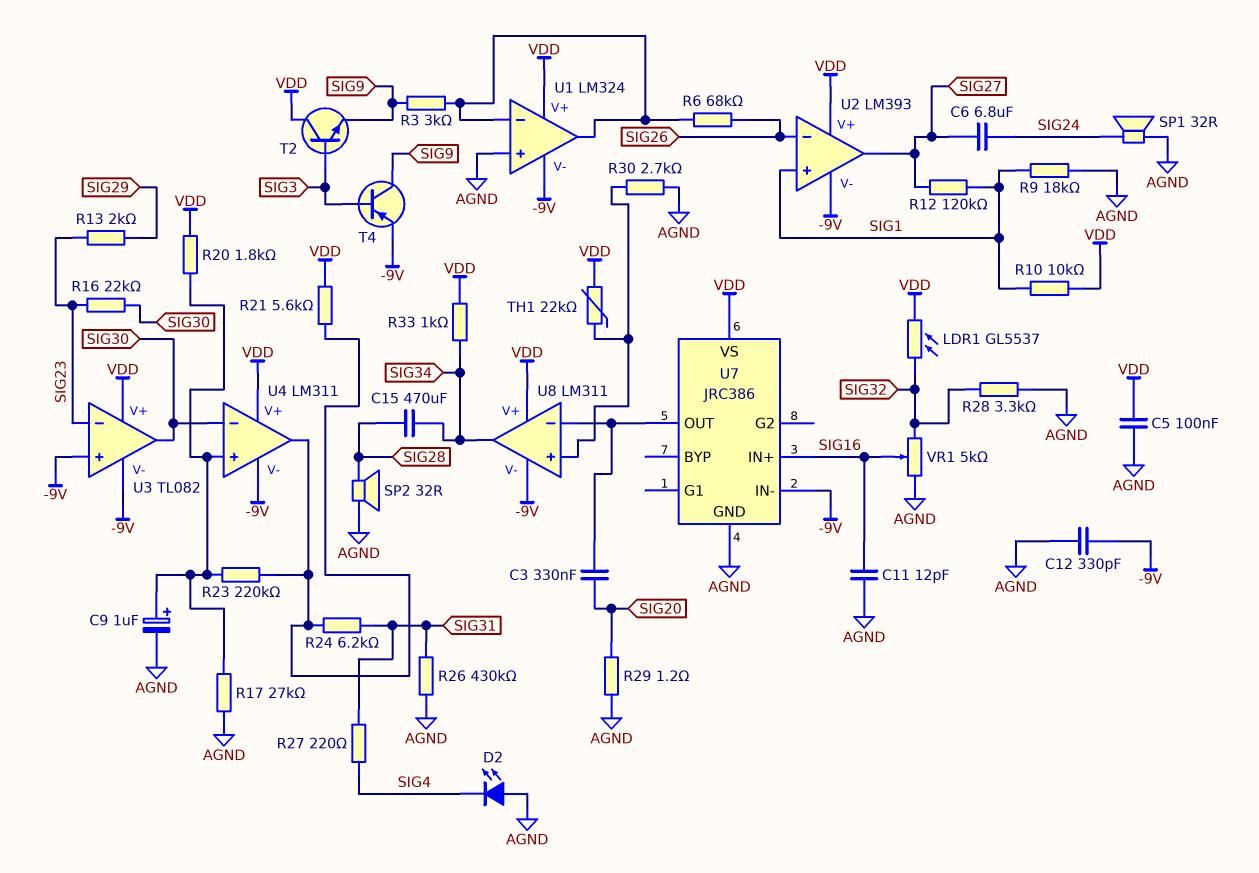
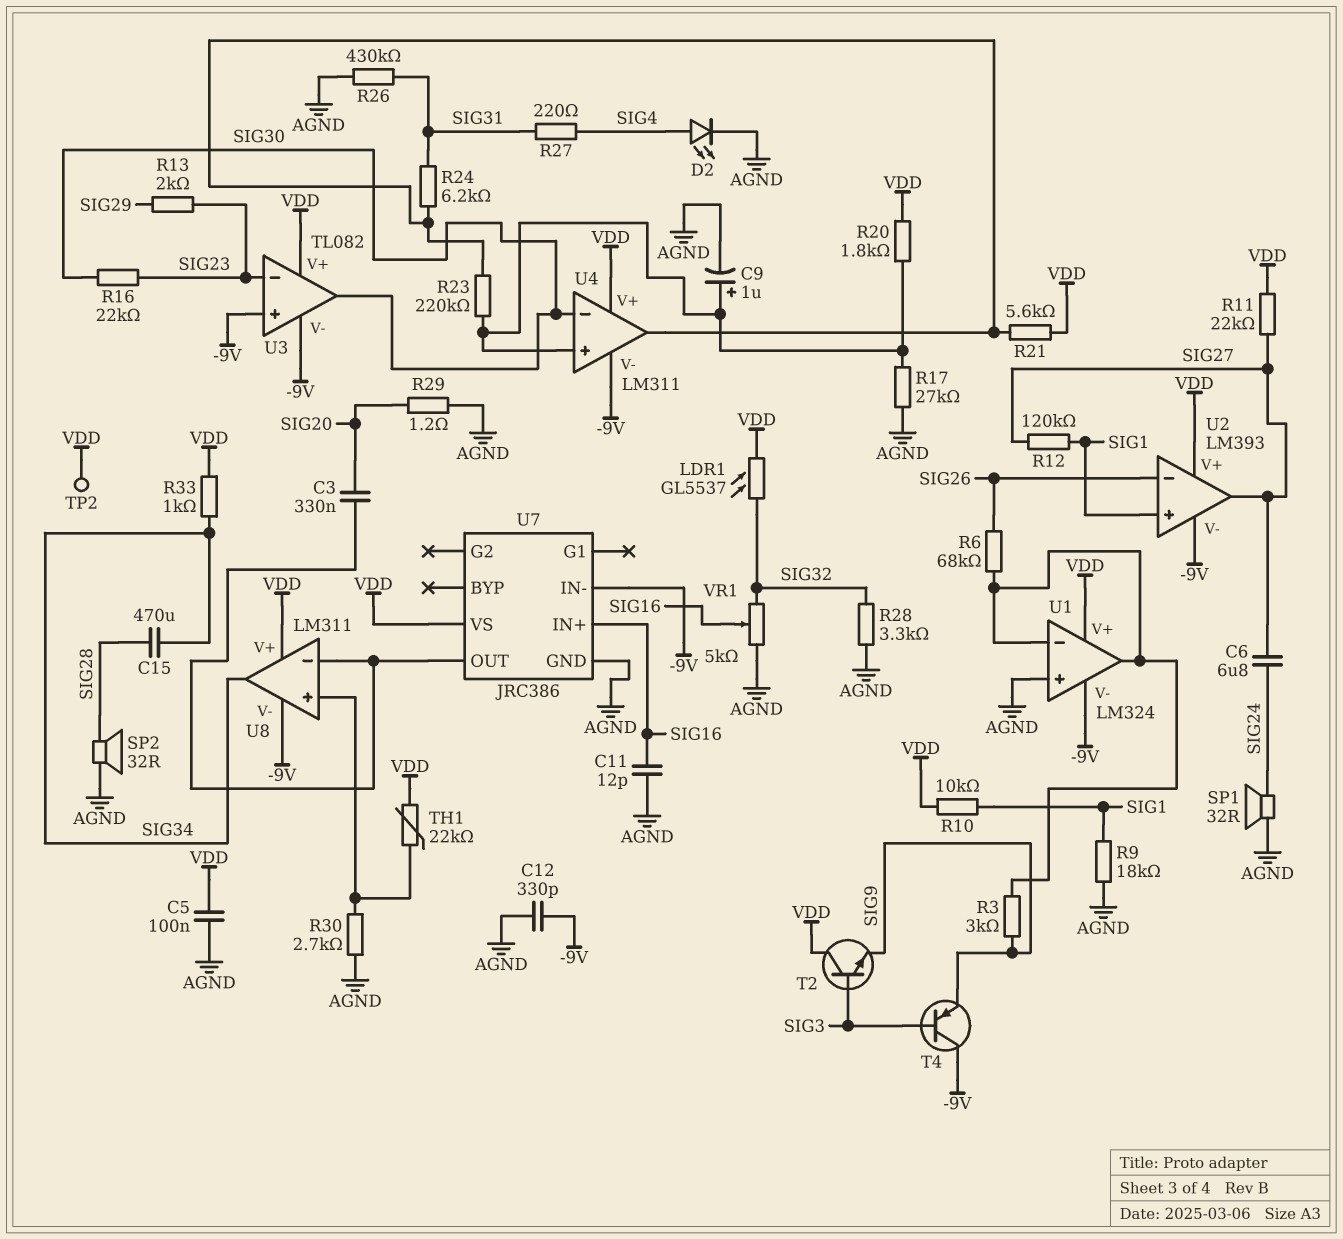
D2: LED (A AGND, K SIG4) -> LED (A SIG4, K AGND)
R11: none -> 22k (SIG27, VDD)
T4: PNP (B SIG3, C SIG9, E -9V) -> PNP (B SIG3, C -9V, E SIG9)
TP2: none -> test point (VDD)

